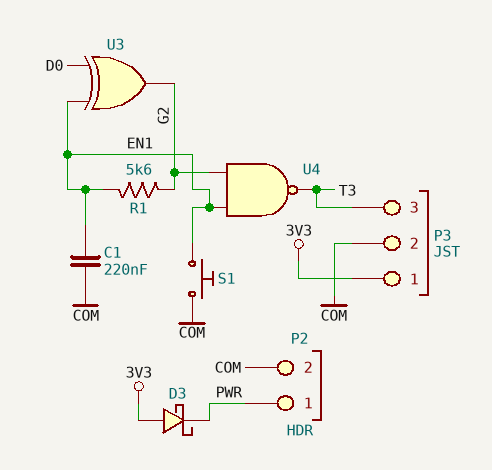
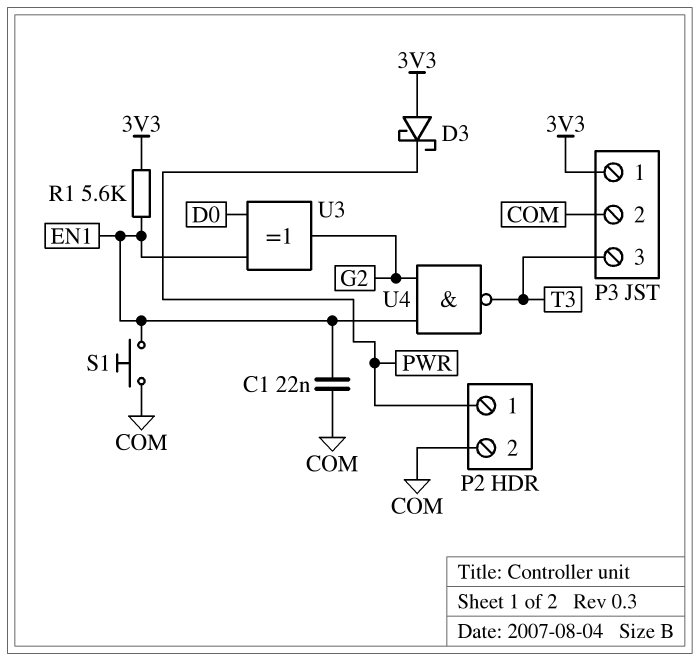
C1: 220nF (COM, EN1) -> 22nF (COM, EN1)
R1: 5.6k (EN1, G2) -> 5.6k (3V3, EN1)

